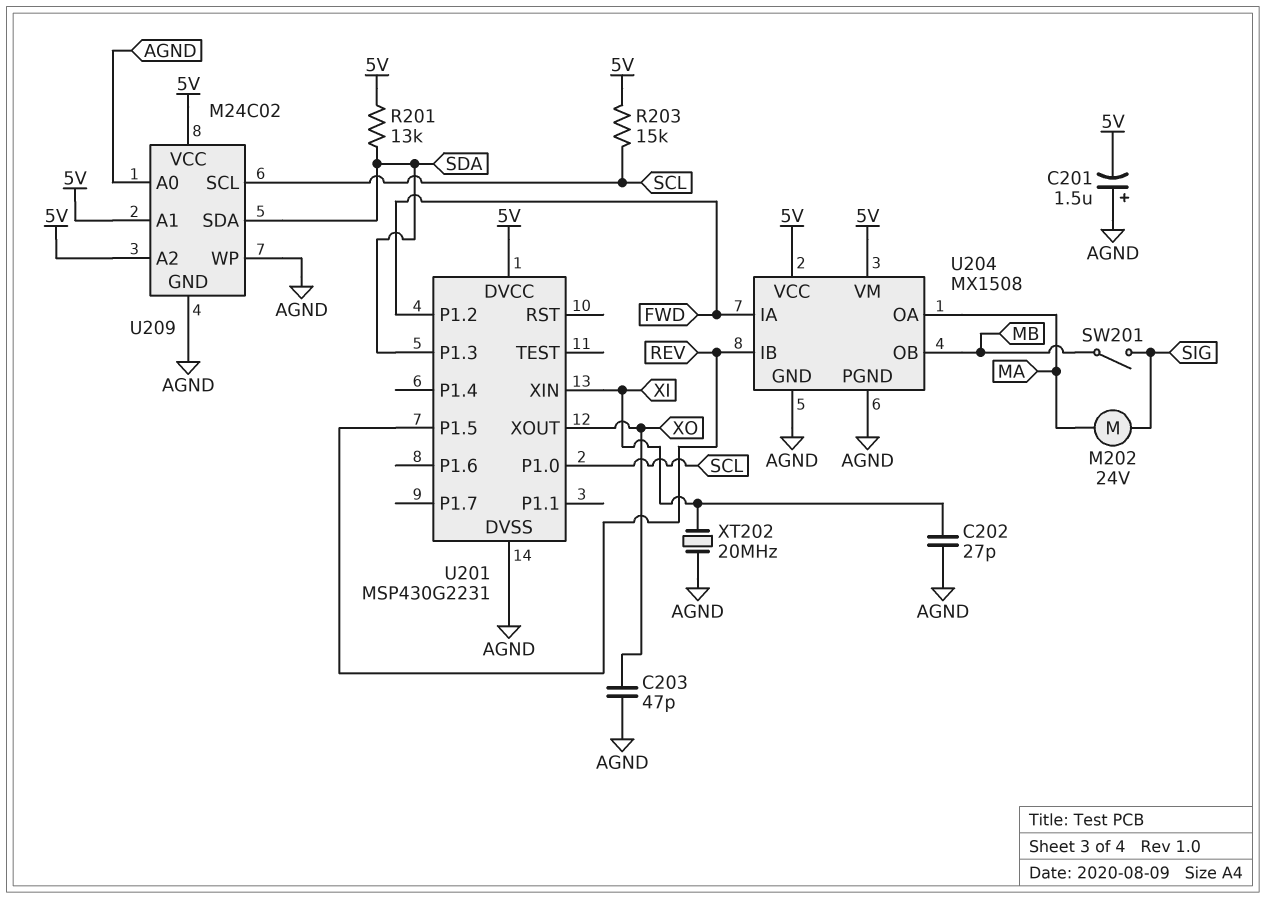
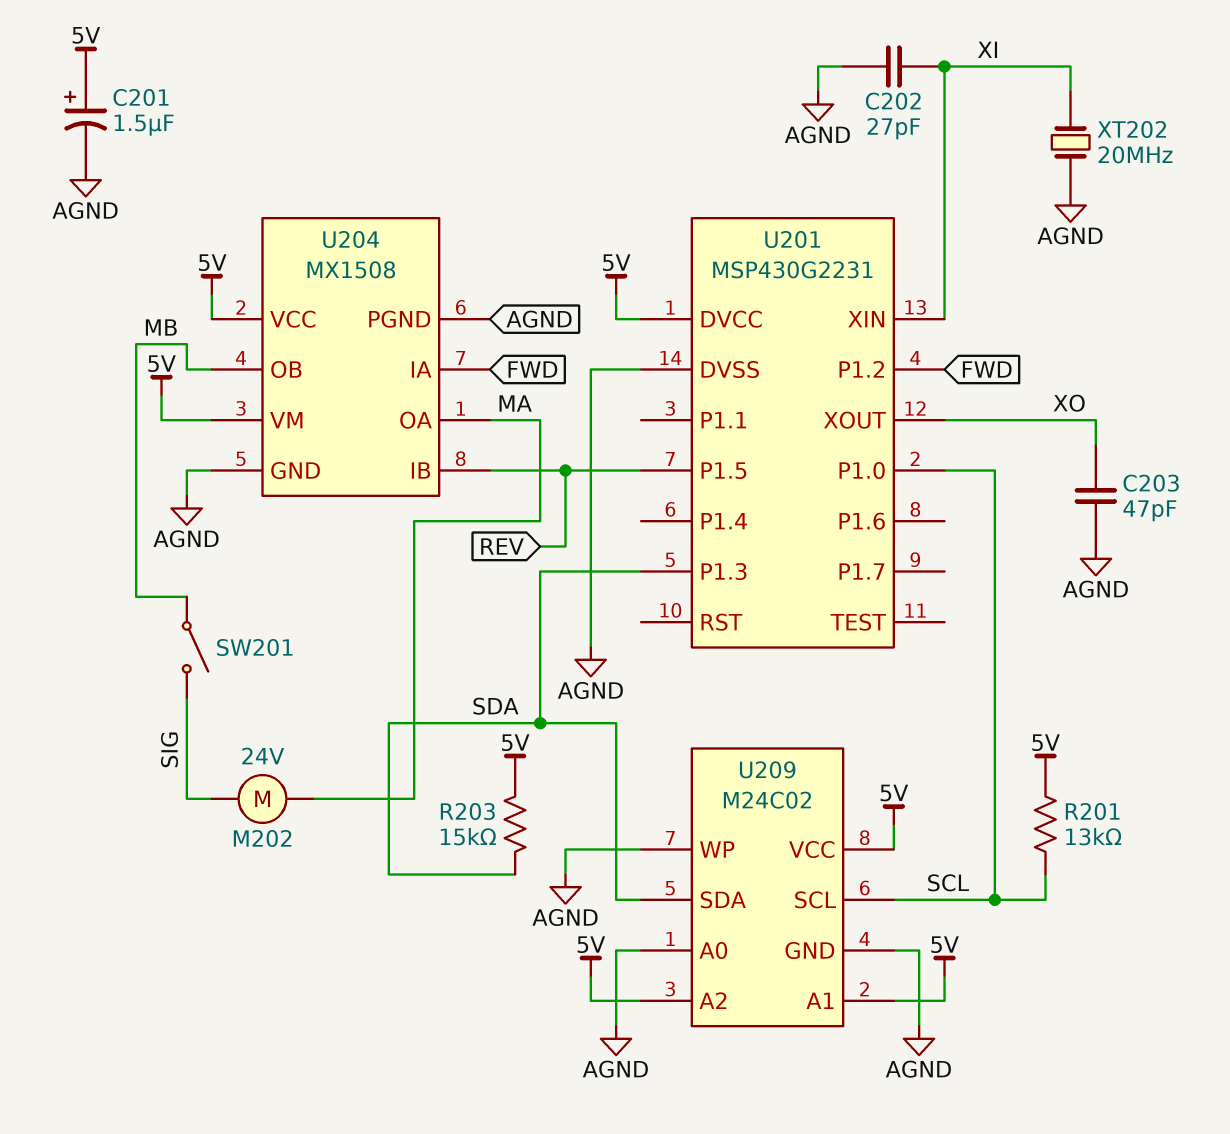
C201: 1.5uF (plus AGND, minus 5V) -> 1.5uF (plus 5V, minus AGND)
R201: 13k (5V, SDA) -> 13k (5V, SCL)
R203: 15k (5V, SCL) -> 15k (5V, SDA)

